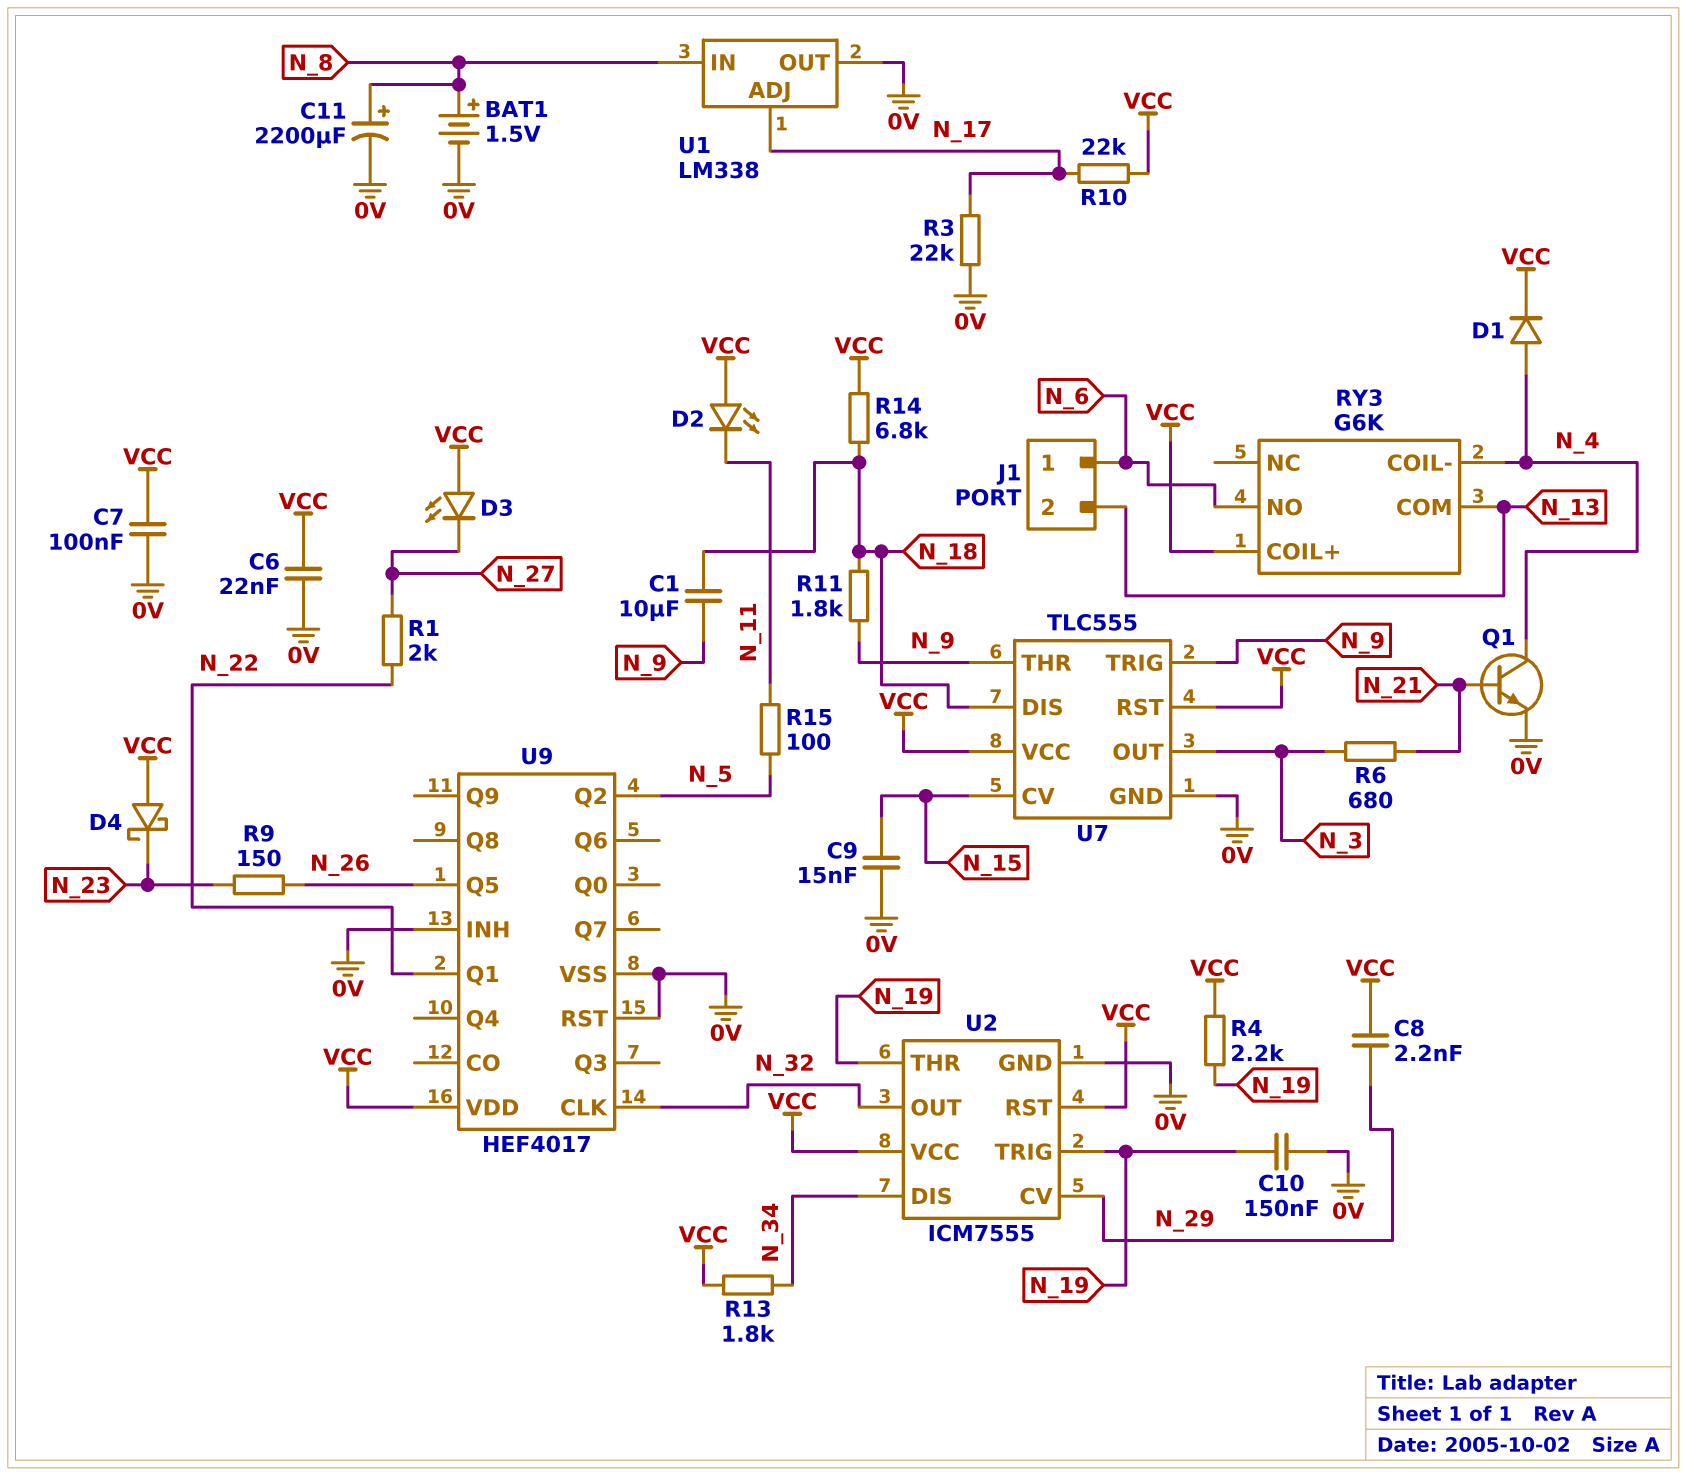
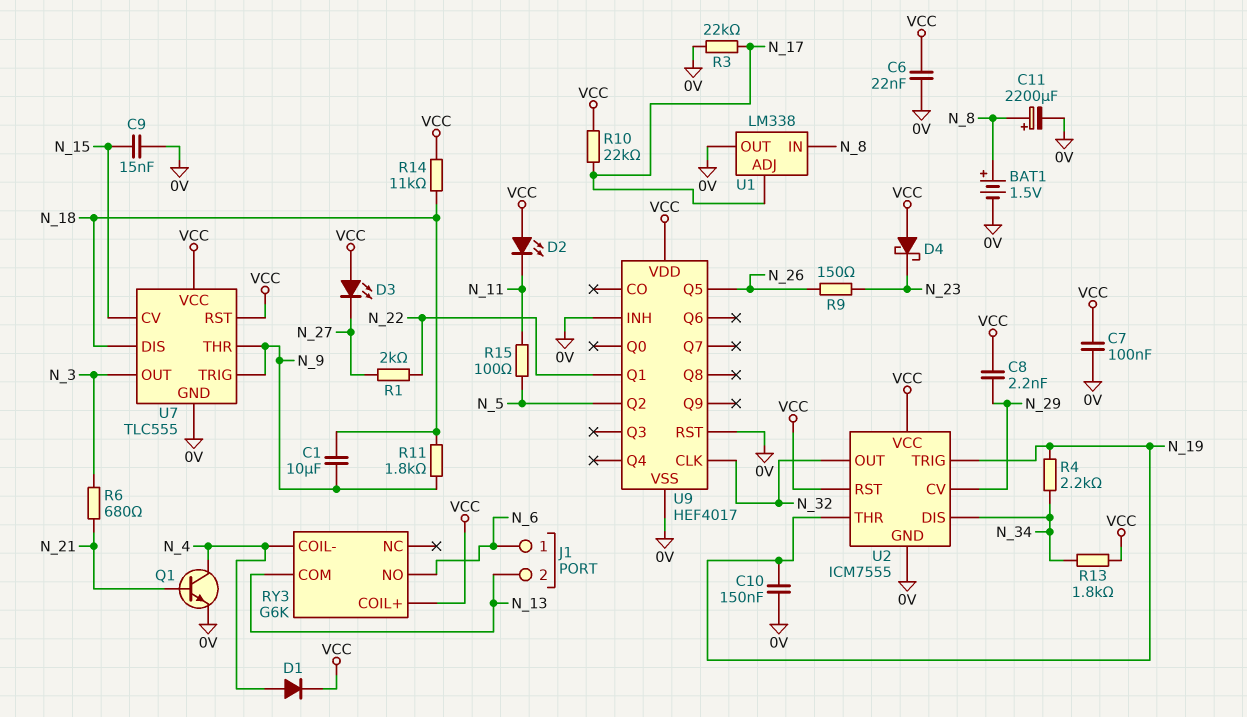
R4: 2.2k (N_19, VCC) -> 2.2k (N_19, N_34)
R14: 6.8k (N_18, VCC) -> 11k (N_18, VCC)

